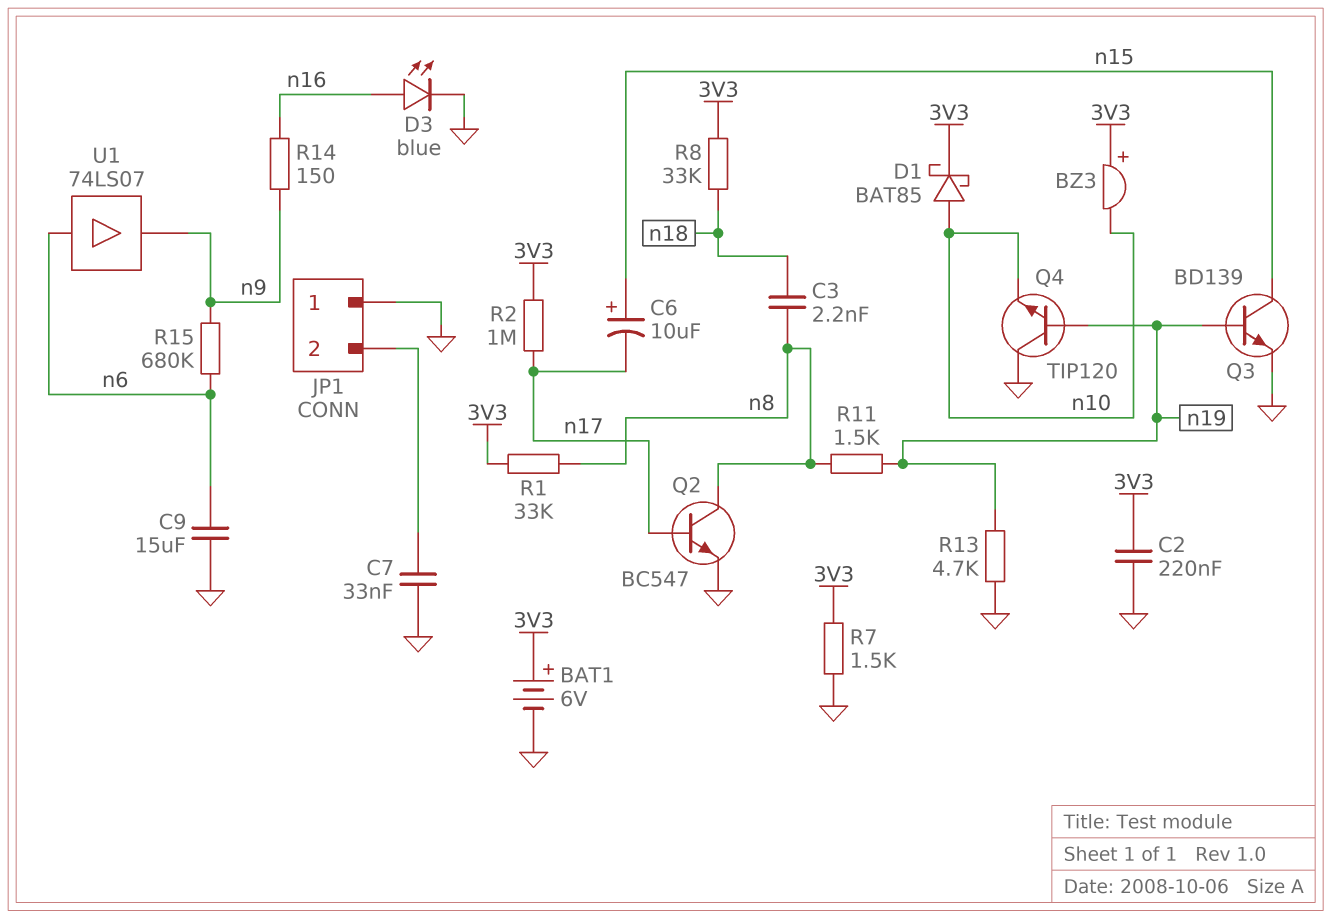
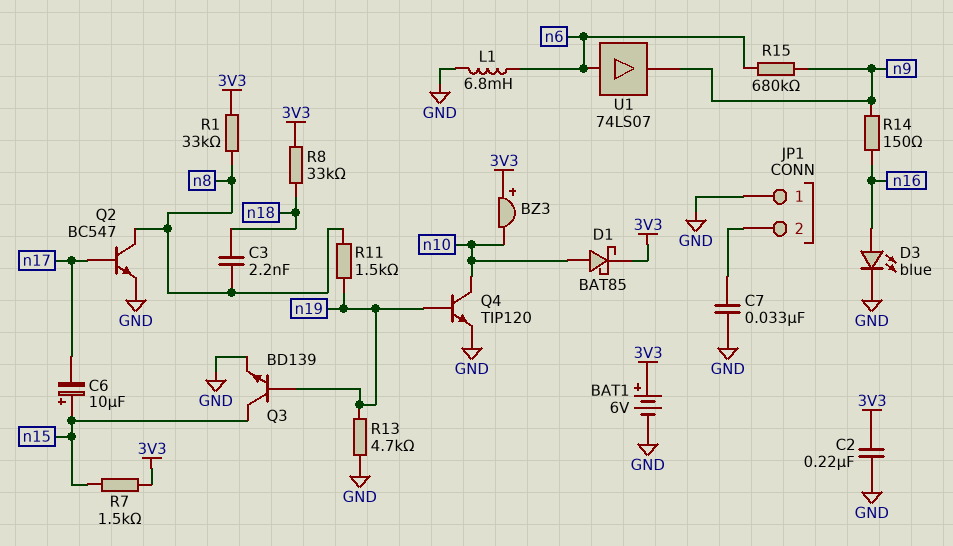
C9: 15uF (GND, n6) -> none
L1: none -> 6.8mH (GND, n6)
Q4: NPN TIP120 (B n19, C GND, E n10) -> NPN TIP120 (B n19, C n10, E GND)
R2: 1M (3V3, n17) -> none
R7: 1.5k (3V3, GND) -> 1.5k (3V3, n15)

